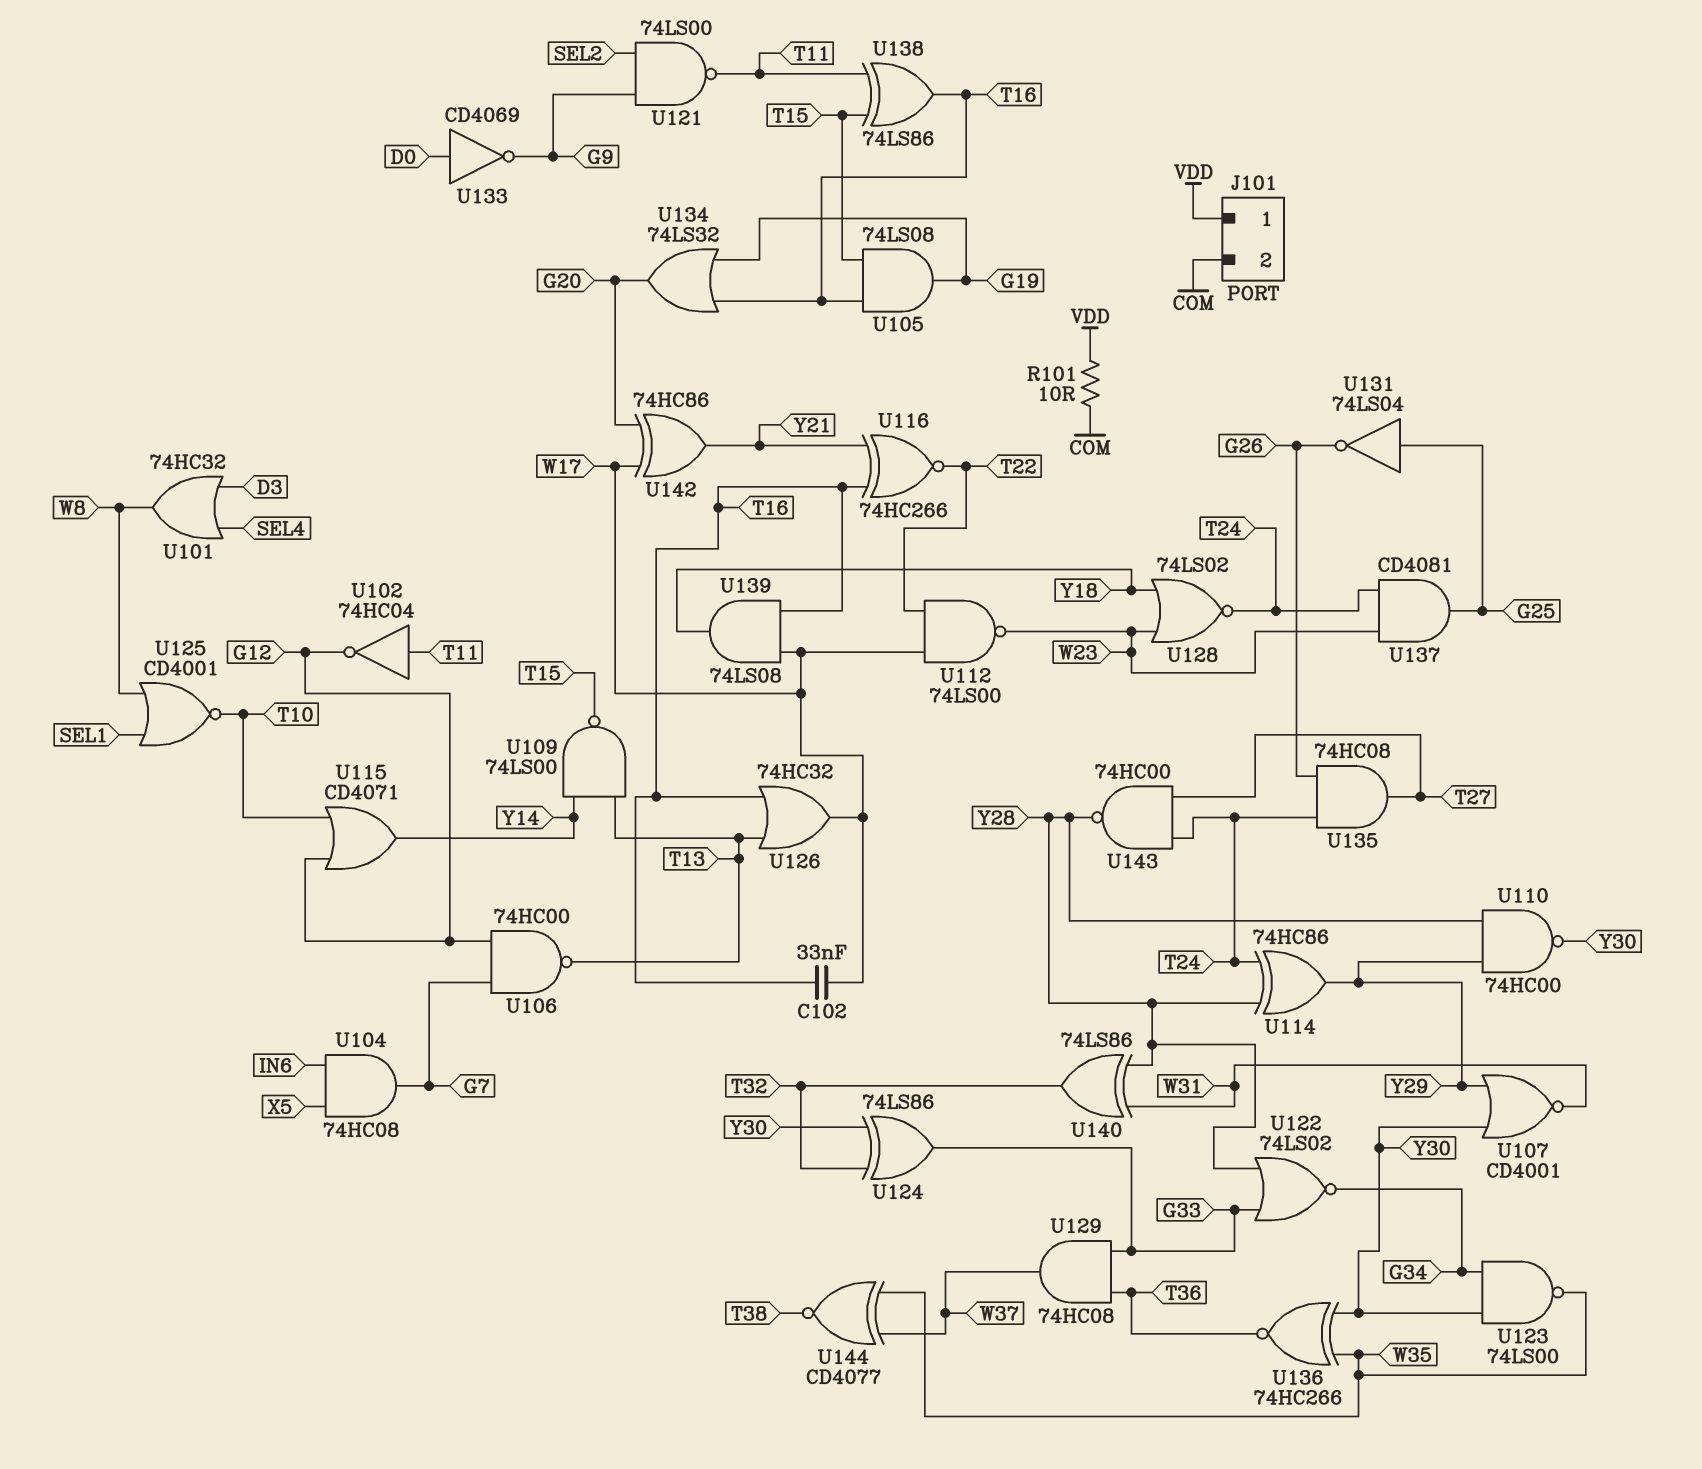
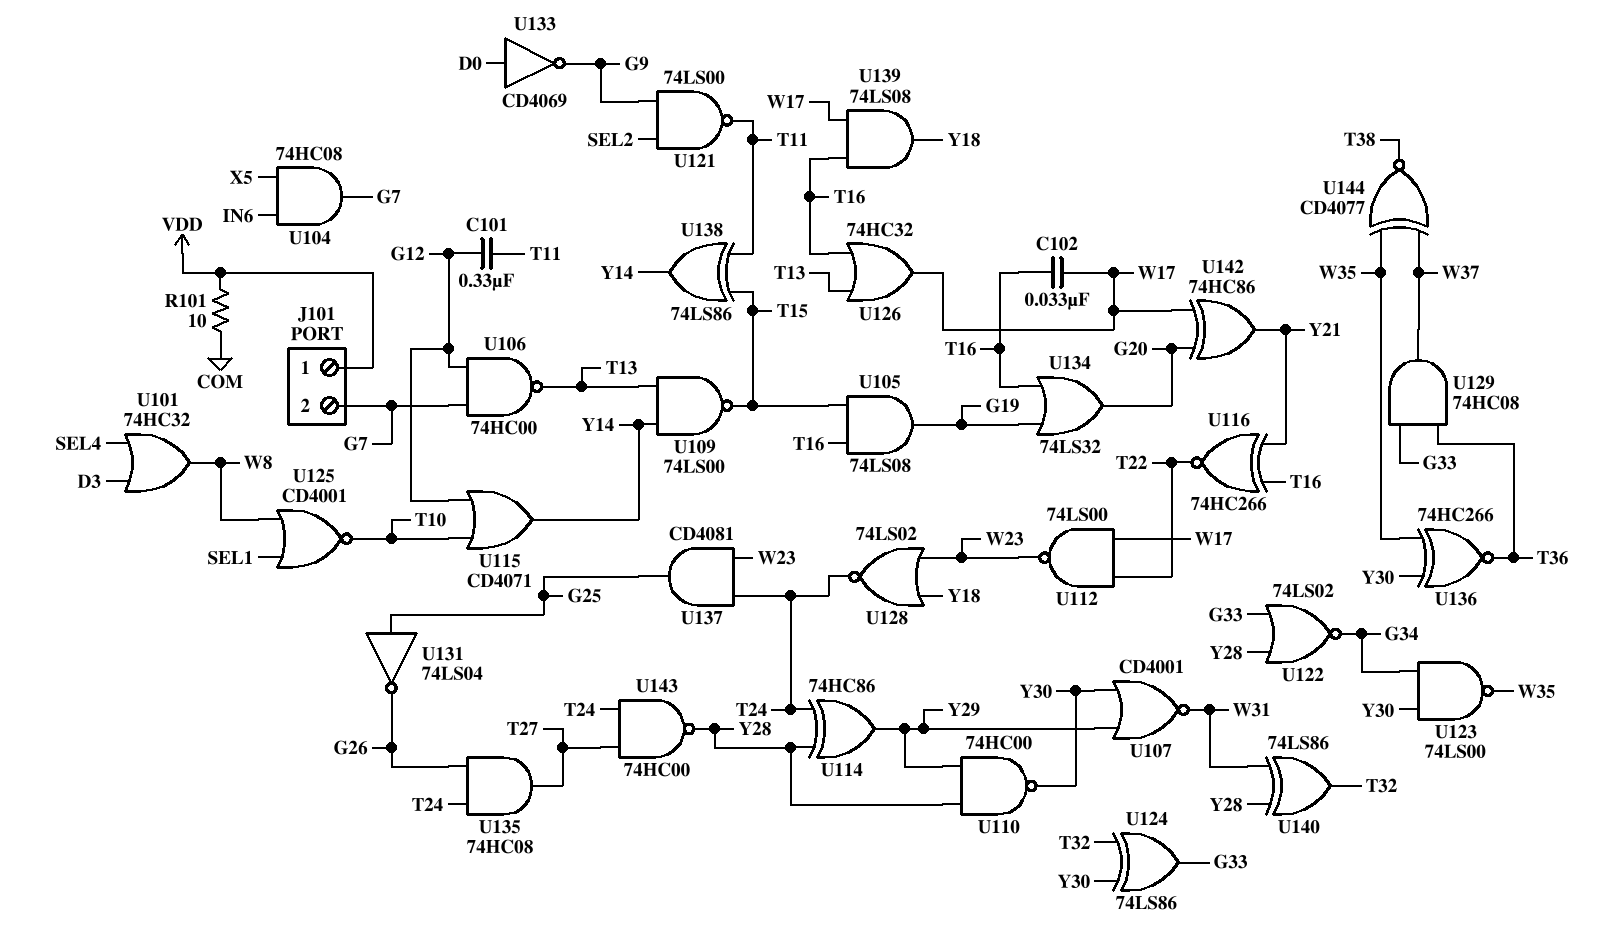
C101: none -> 330nF (G12, T11)
J101 pin 2: COM -> G7
U102: NOT 74HC04 (in T11, out G12) -> none
U138: XOR 74LS86 (in T11, in T15, out T16) -> XOR 74LS86 (in T11, in T15, out Y14)

